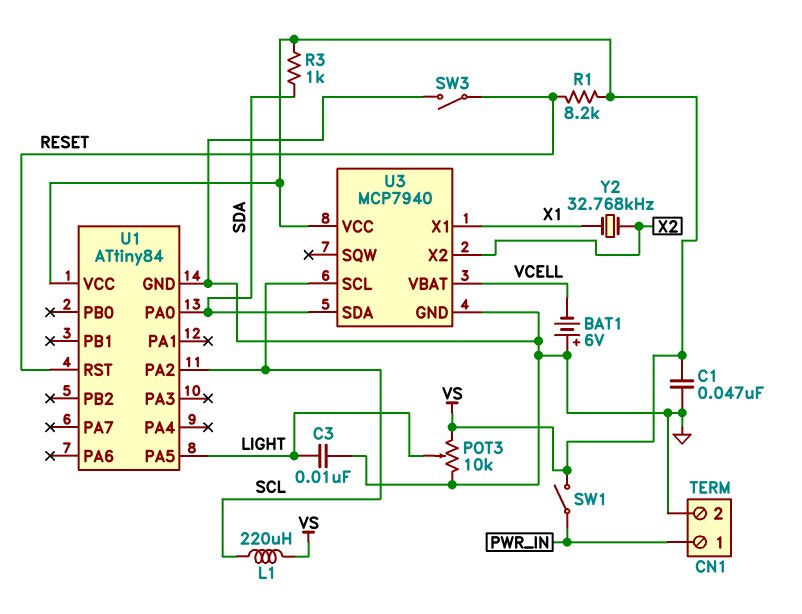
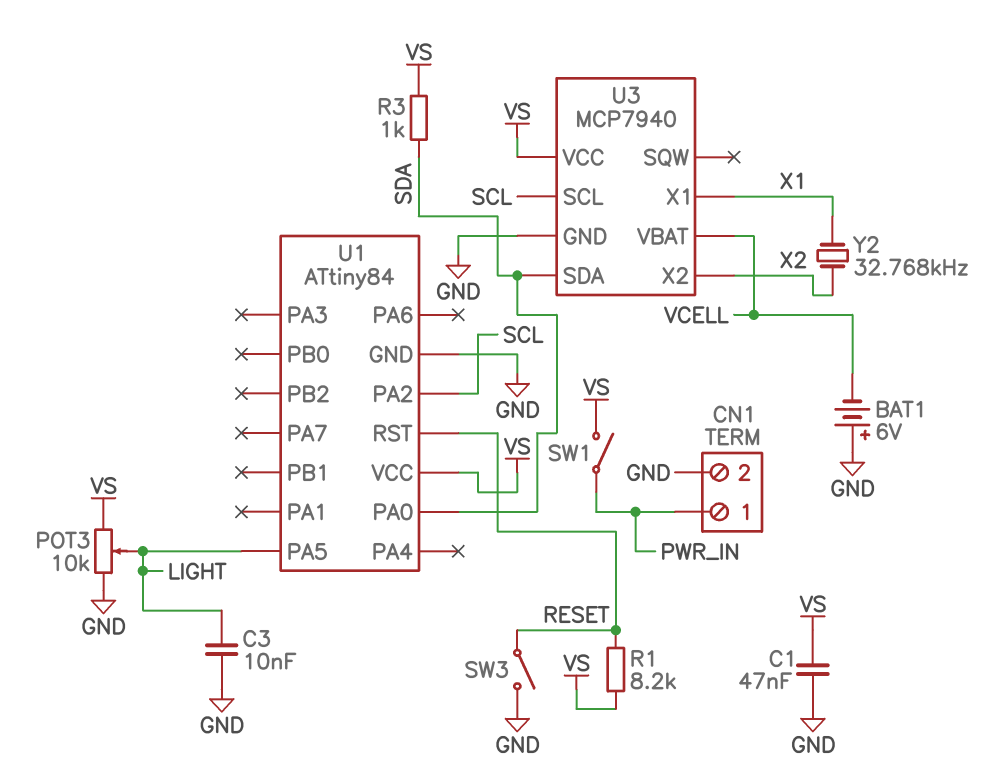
L1: 220uH (SCL, VS) -> none

